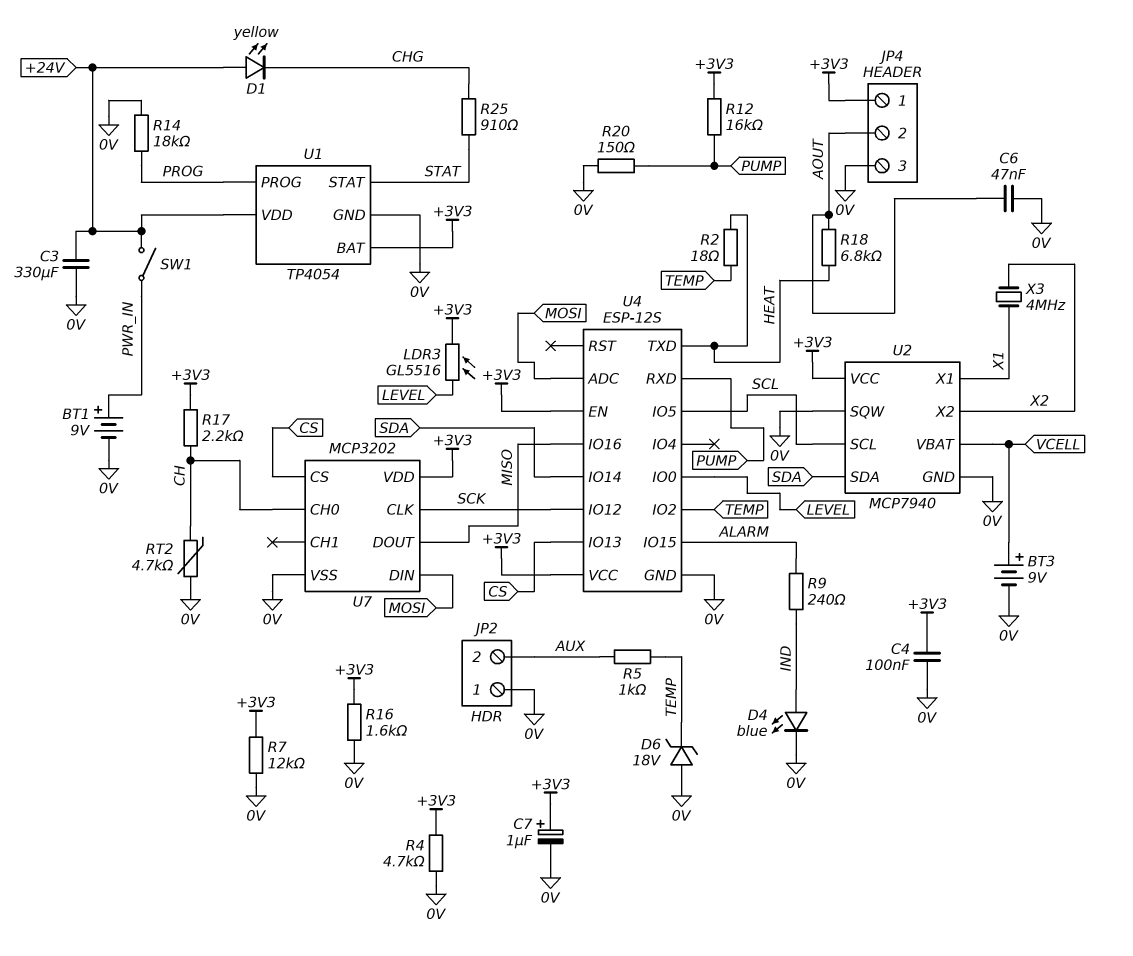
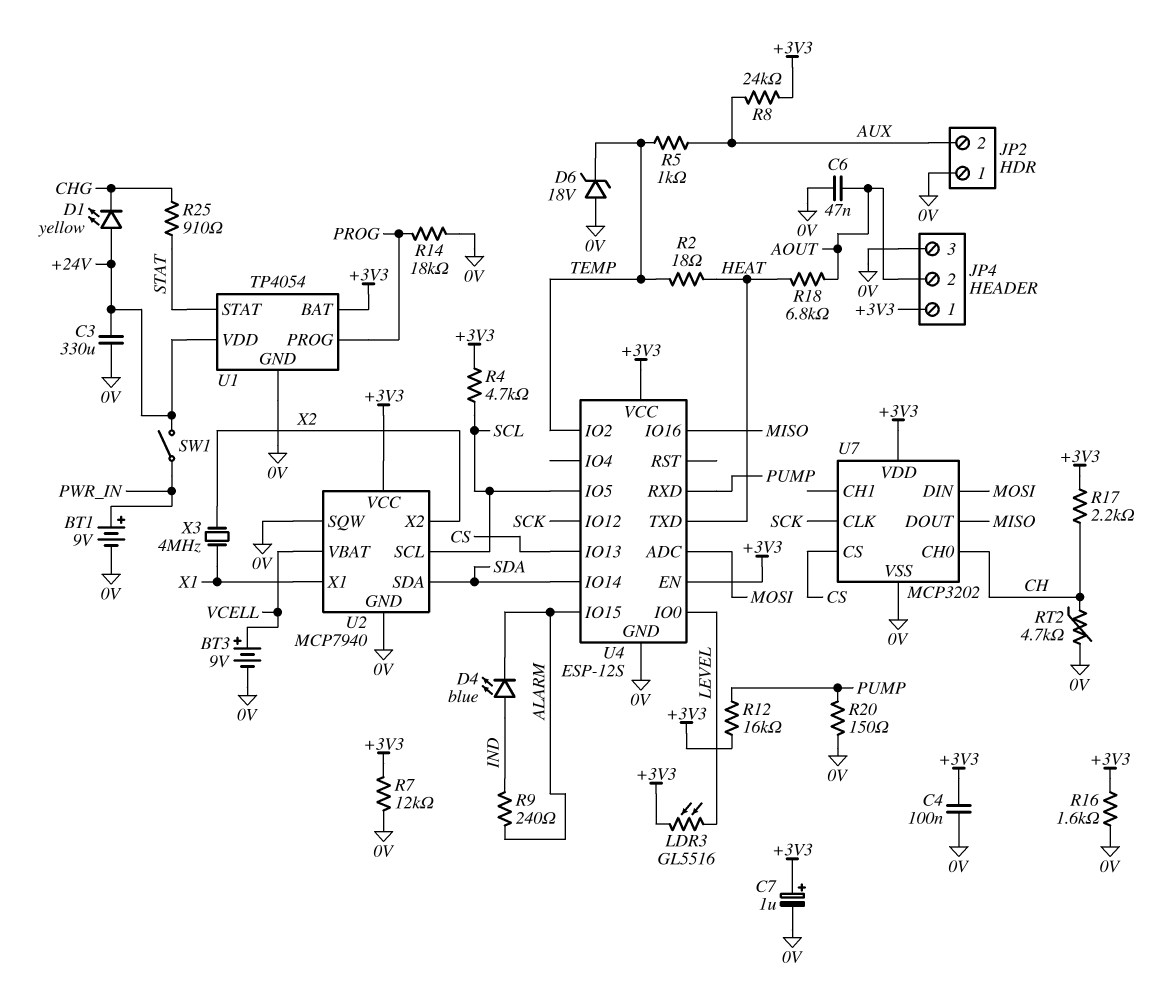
D4: LED blue (A IND, K 0V) -> LED blue (A IND, K ALARM)
R4: 4.7k (+3V3, 0V) -> 4.7k (+3V3, SCL)
R8: none -> 24k (+3V3, AUX)

